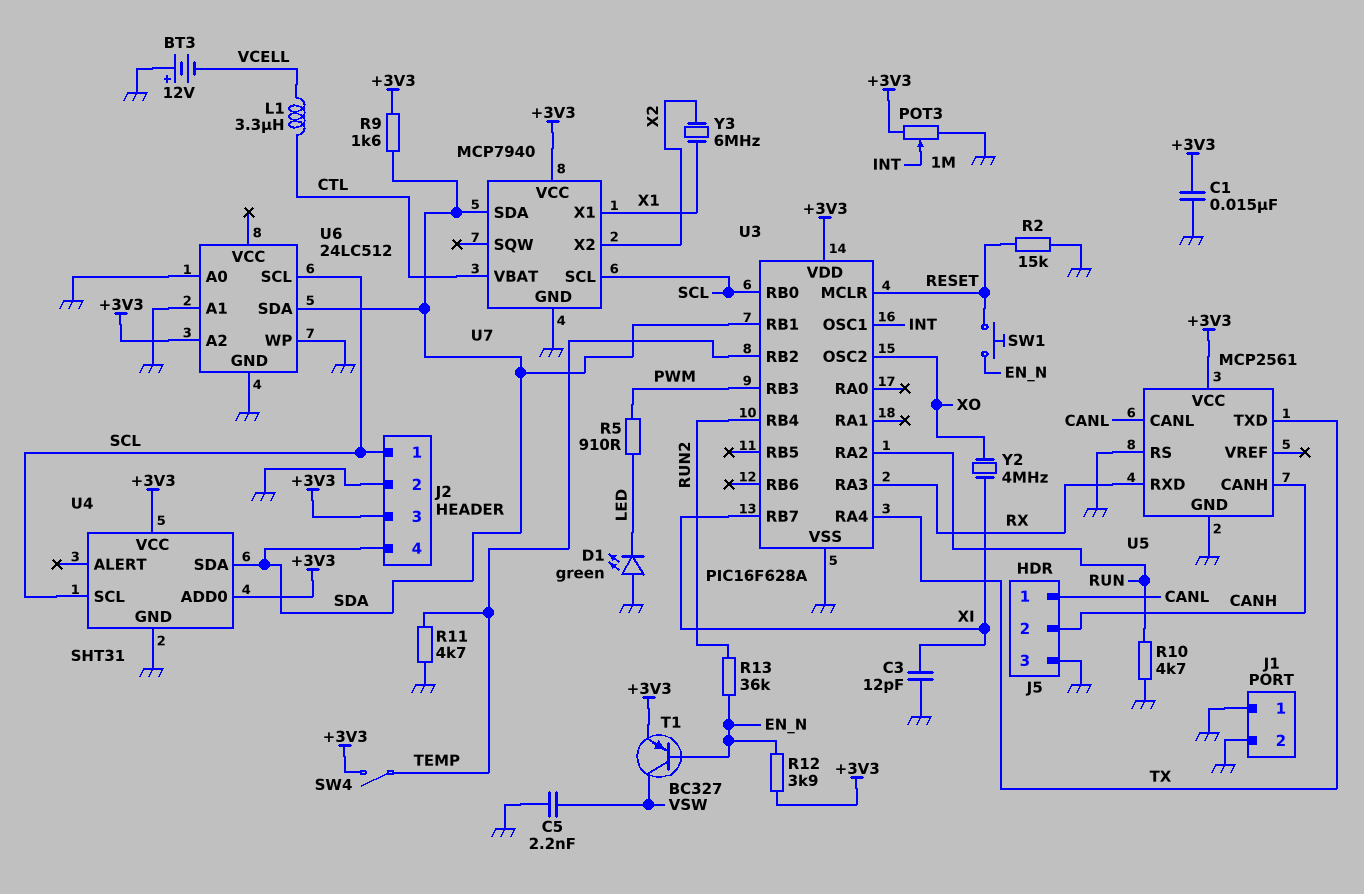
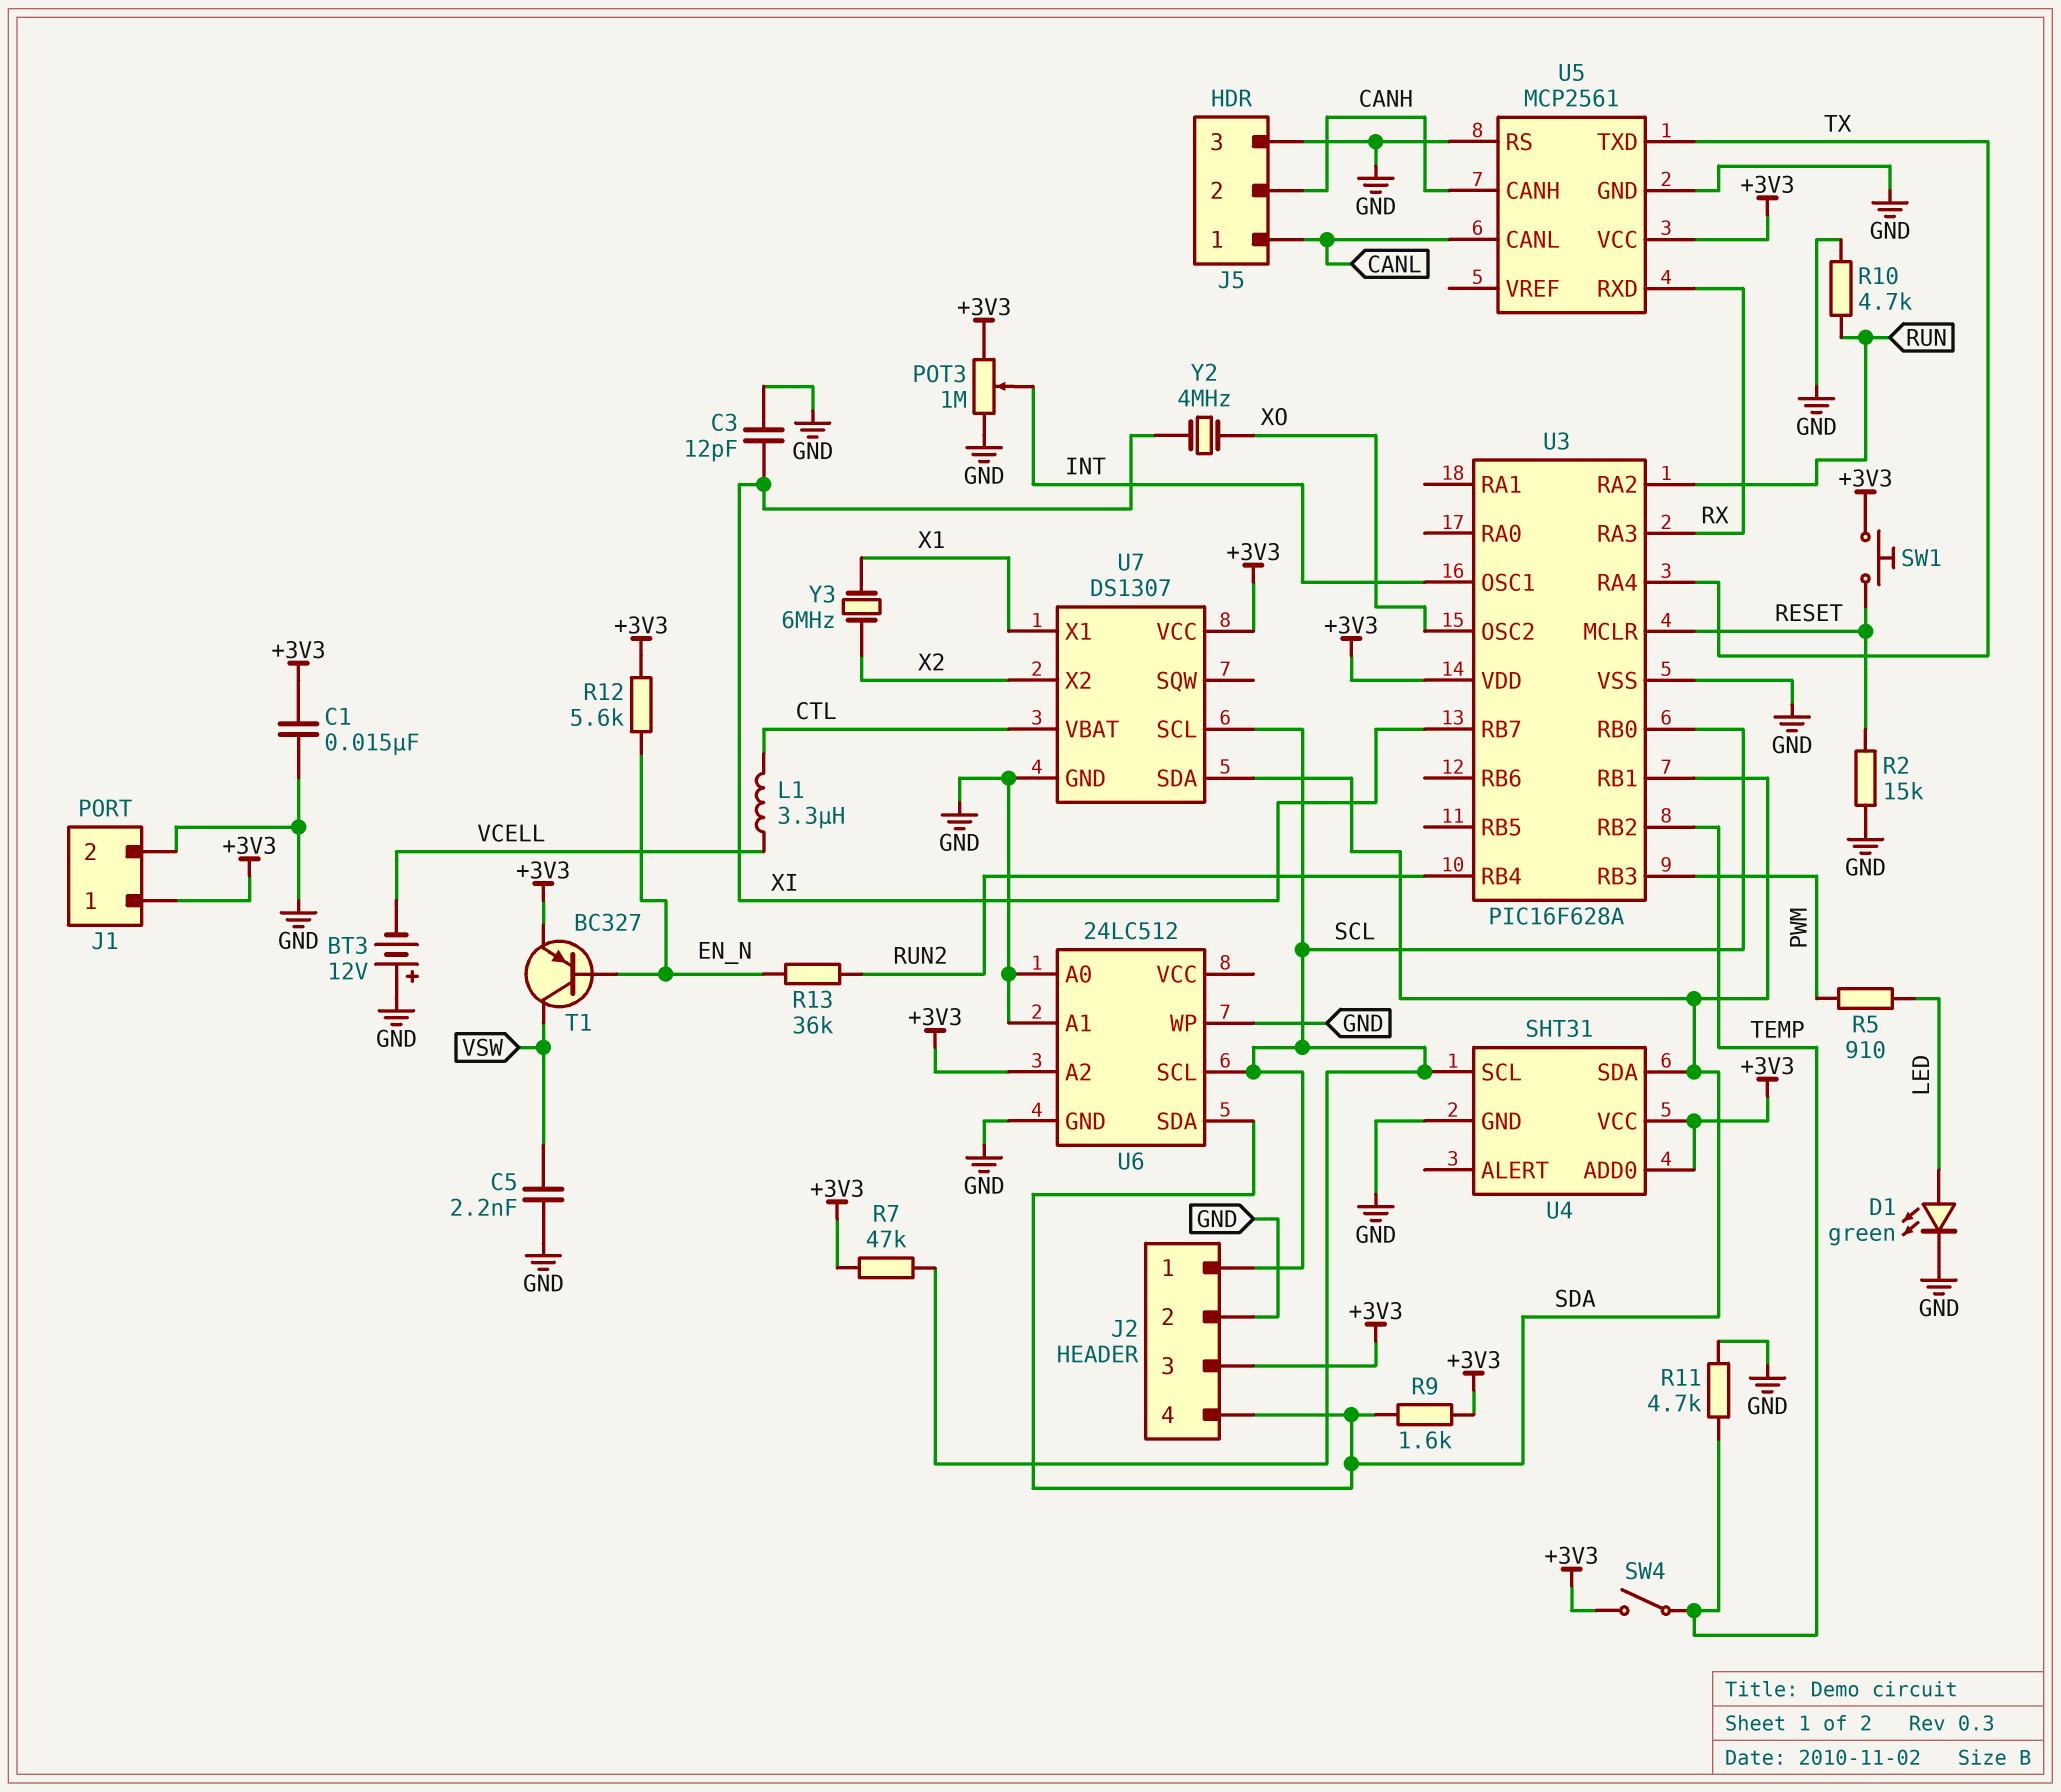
D1: LED green (A GND, K LED) -> LED green (A LED, K GND)
J1 pin 1: GND -> +3V3
R7: none -> 47k (+3V3, SCL)
R12: 3.9k (+3V3, EN_N) -> 5.6k (+3V3, EN_N)
SW1: button (EN_N, RESET) -> button (+3V3, RESET)
U7: MCP7940 -> DS1307

